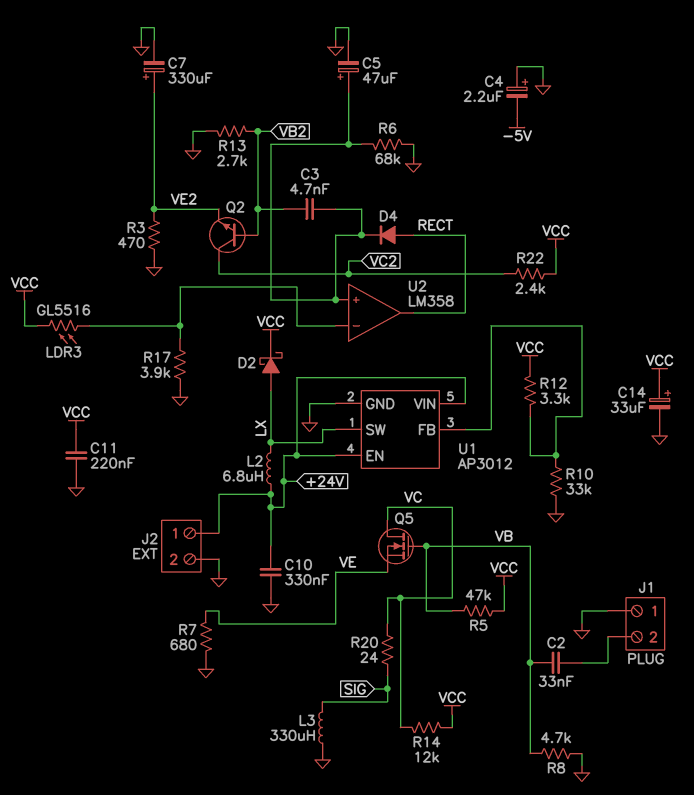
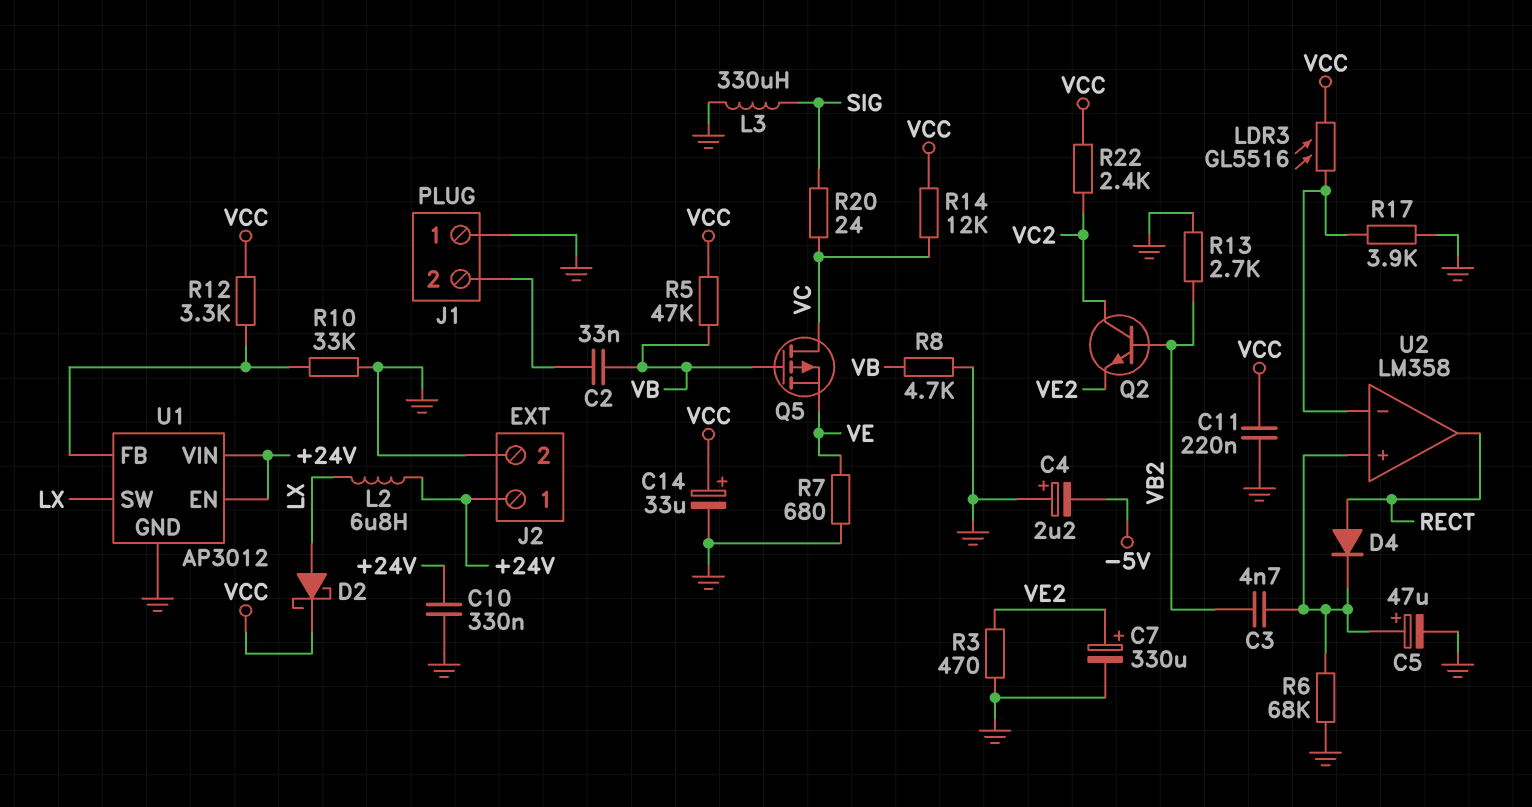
Q5: NMOS (G VB, D VC, S VE) -> PMOS (G VB, D VC, S VE)

